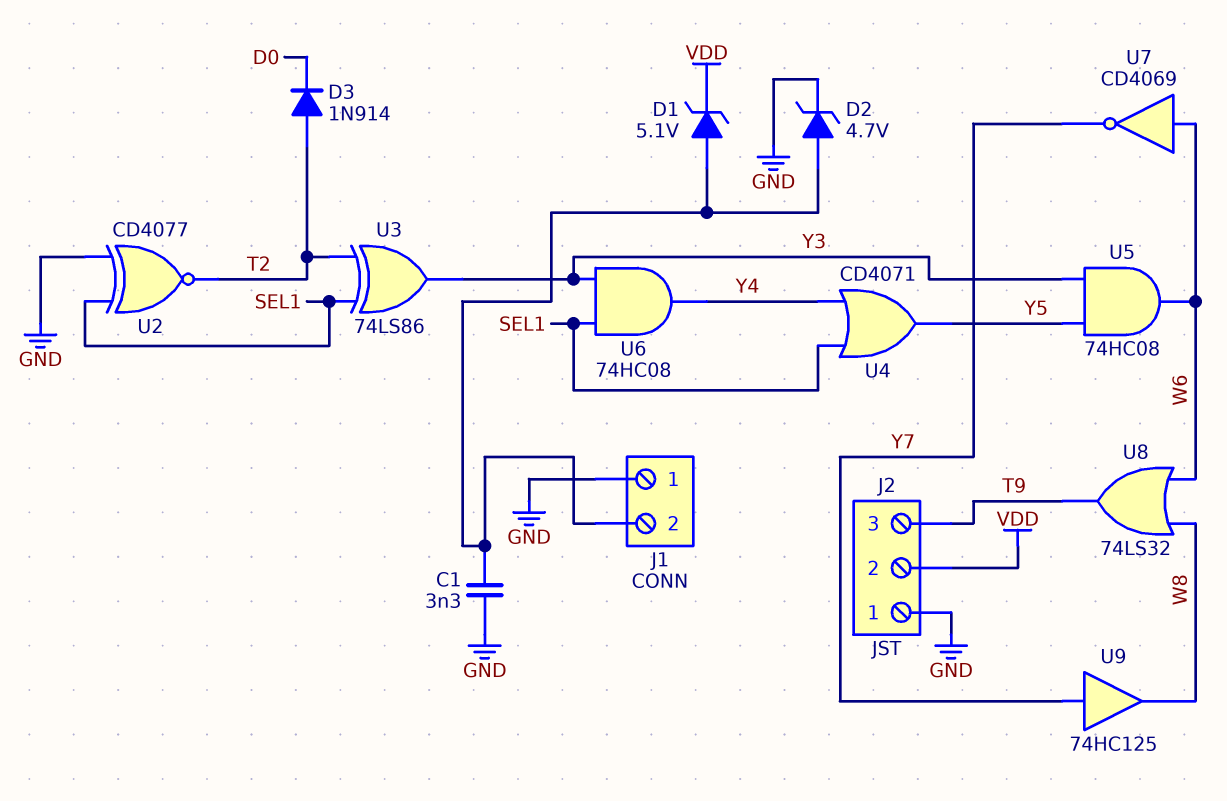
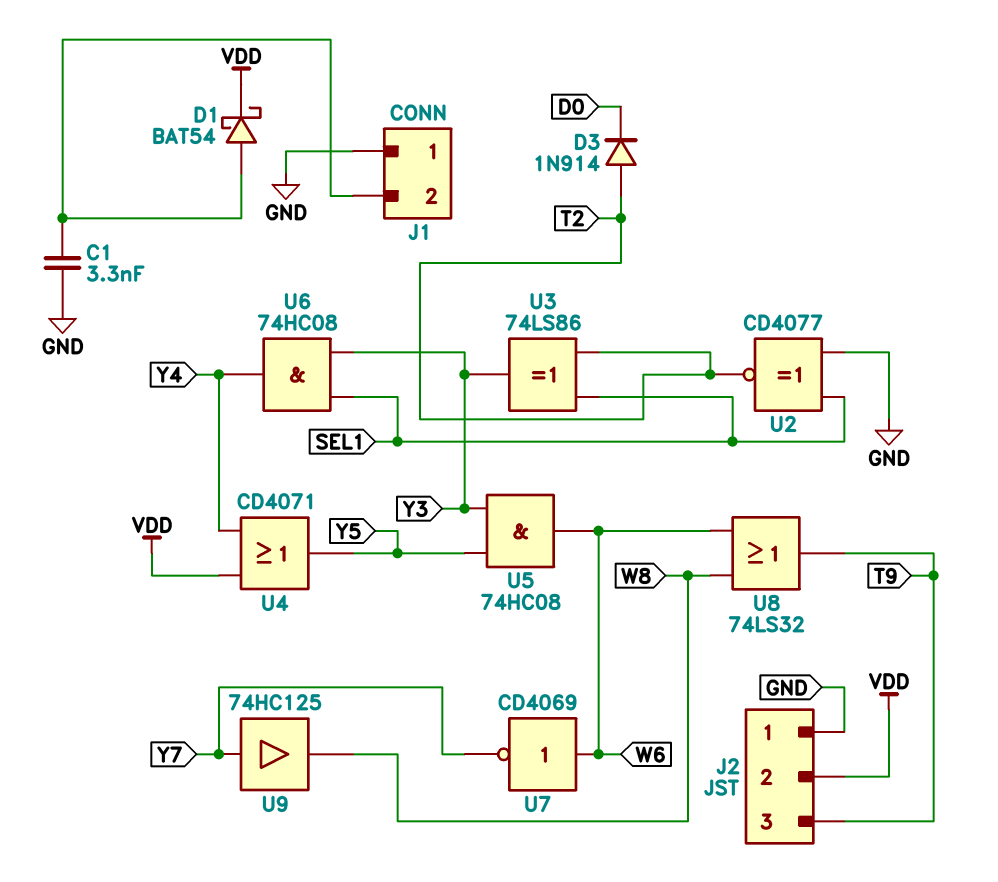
D1: zener 5.1V (A J1/2, K VDD) -> schottky BAT54 (A J1/2, K VDD)
D2: zener 4.7V (A J1/2, K GND) -> none
U4: OR CD4071 (in SEL1, in Y4, out Y5) -> OR CD4071 (in VDD, in Y4, out Y5)

